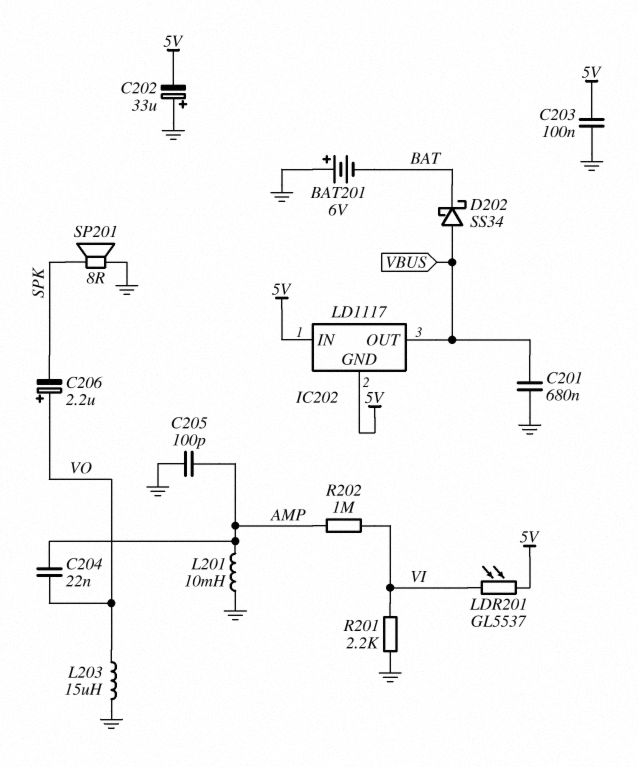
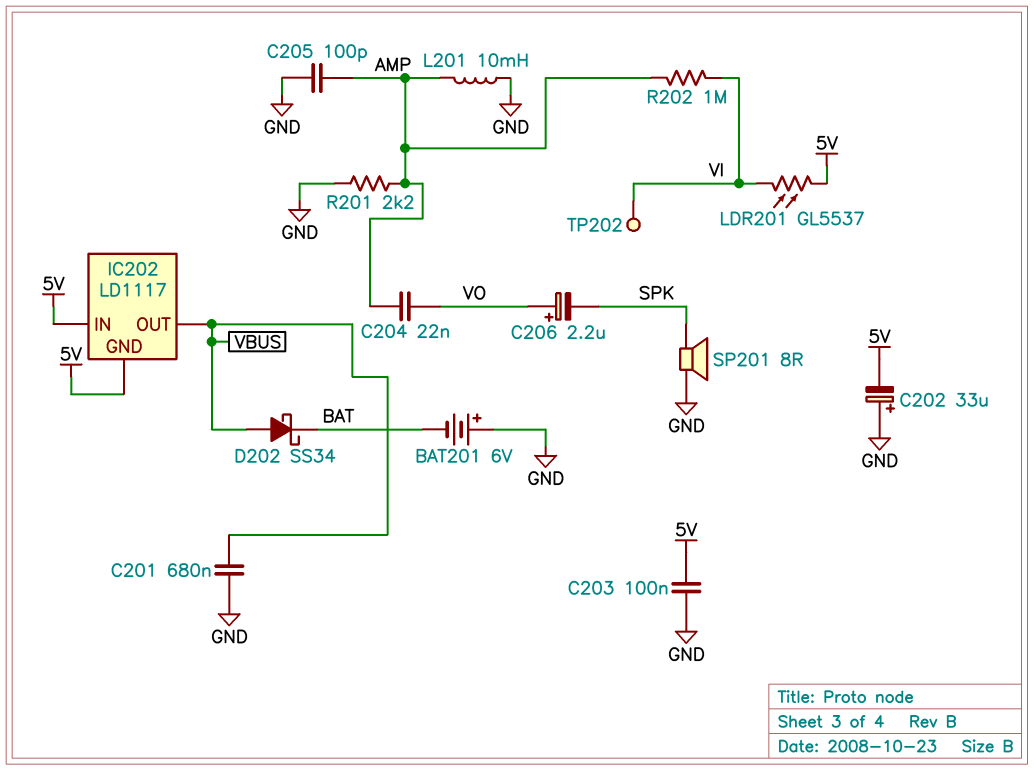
L203: 15uH (GND, VO) -> none
R201: 2.2k (GND, VI) -> 2.2k (AMP, GND)
TP202: none -> test point (VI)

